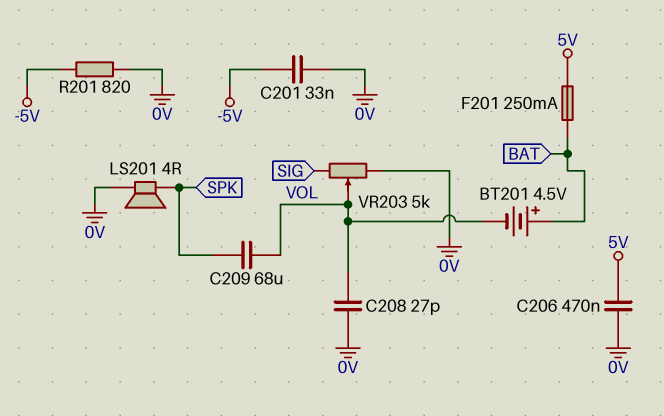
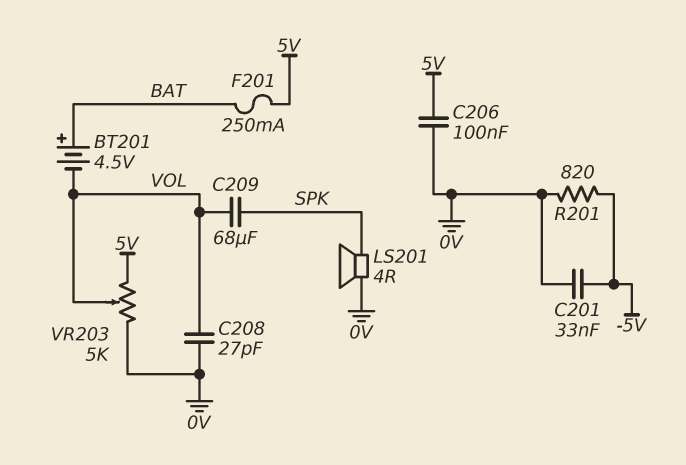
C206: 470nF (0V, 5V) -> 100nF (0V, 5V)
VR203: 5k (0V, SIG, wiper VOL) -> 5k (0V, 5V, wiper VOL)

